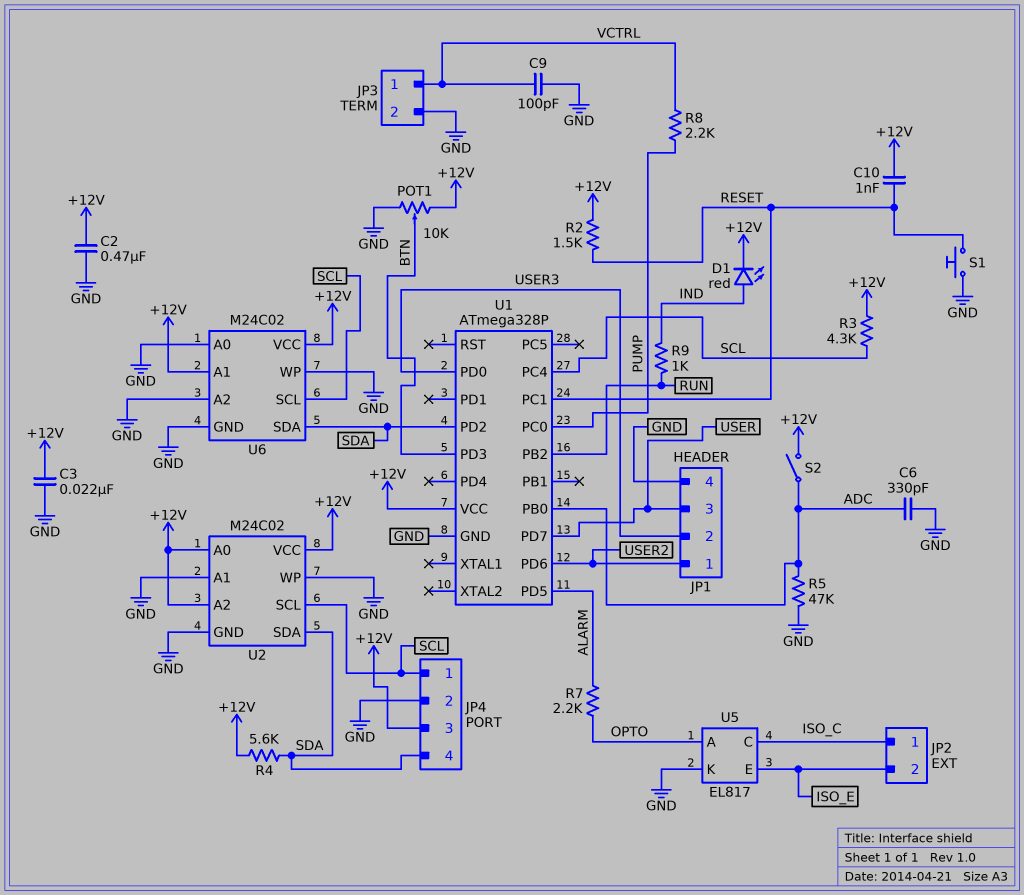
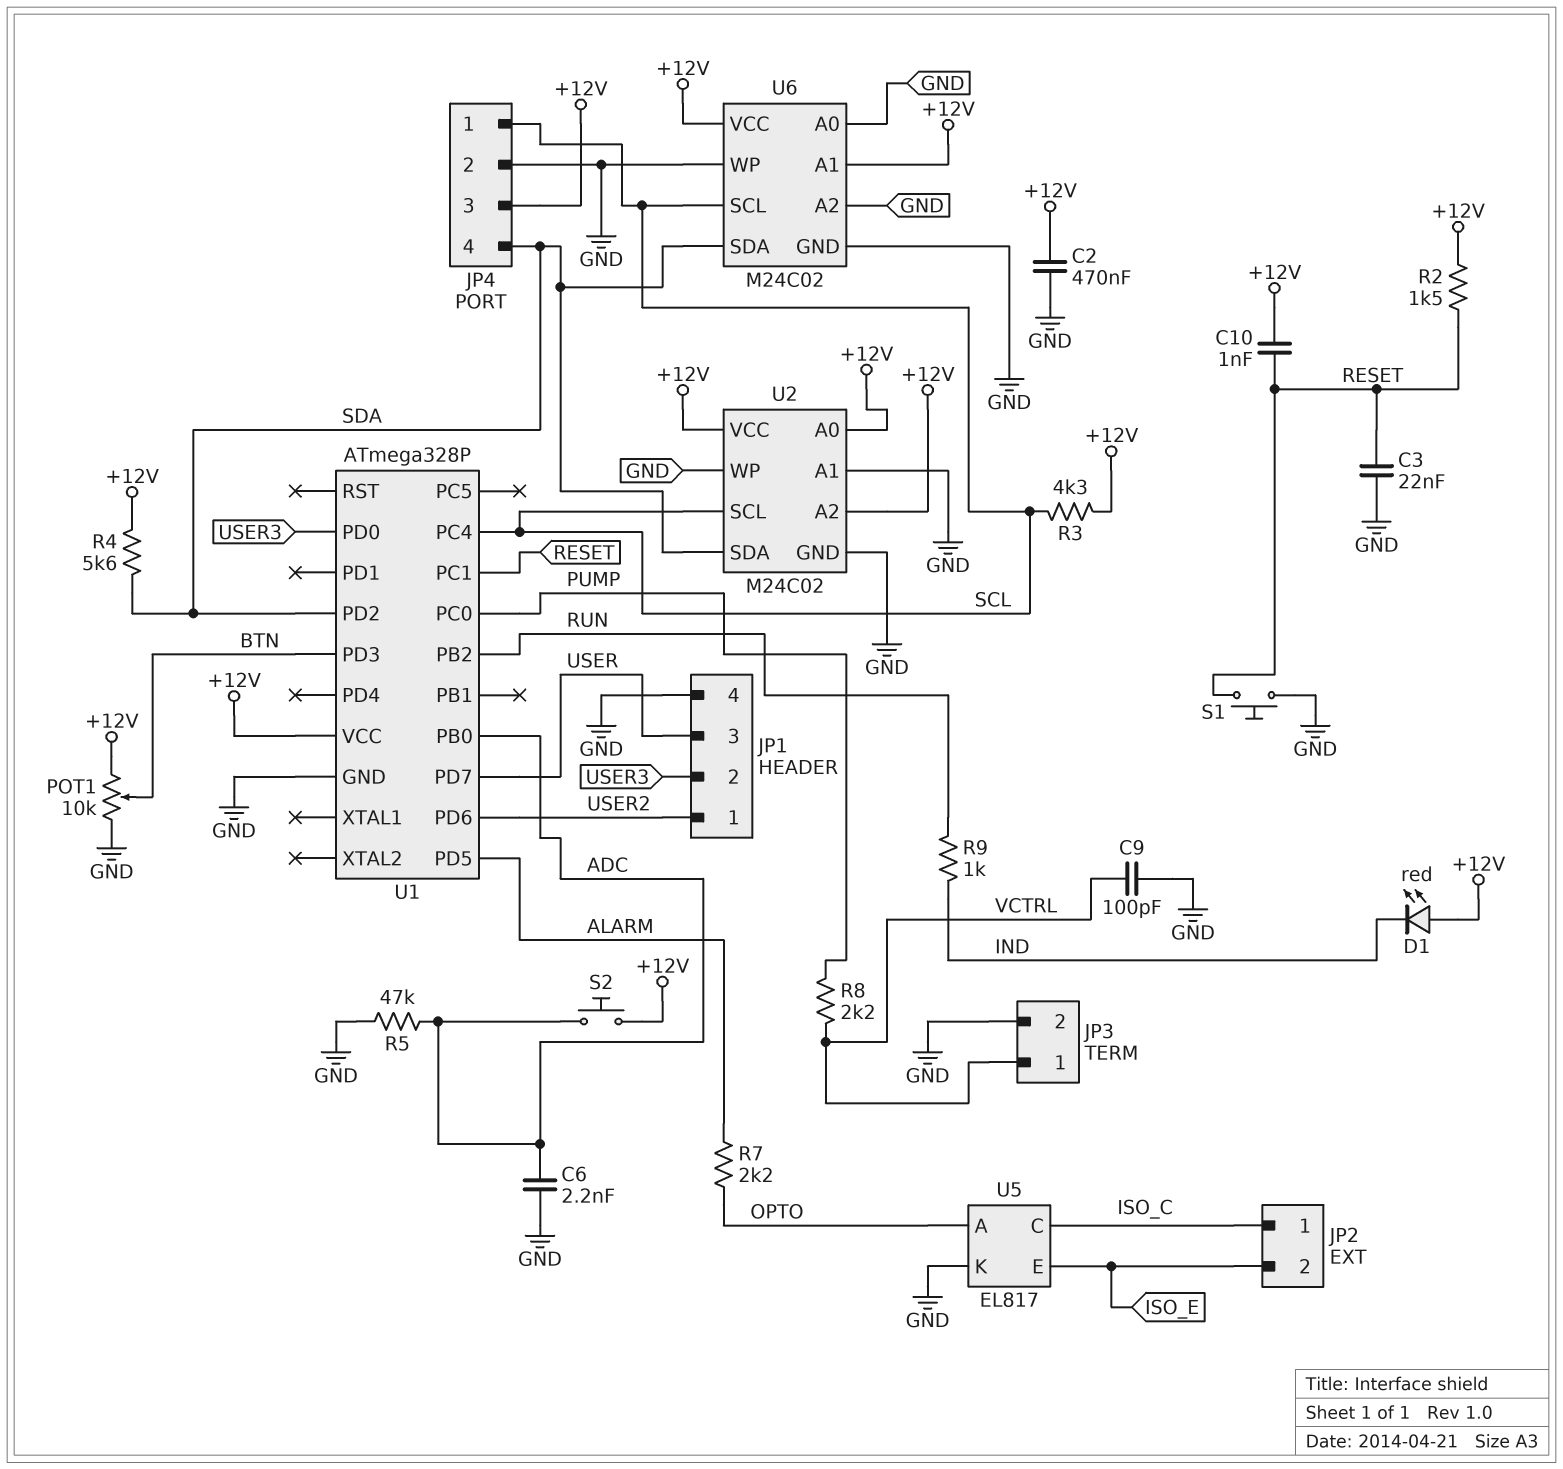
C3: 22nF (+12V, GND) -> 22nF (GND, RESET)
C6: 330pF (ADC, GND) -> 2.2nF (ADC, GND)
D1: LED red (A IND, K +12V) -> LED red (A +12V, K IND)
S2: switch (+12V, ADC) -> button (+12V, ADC)

